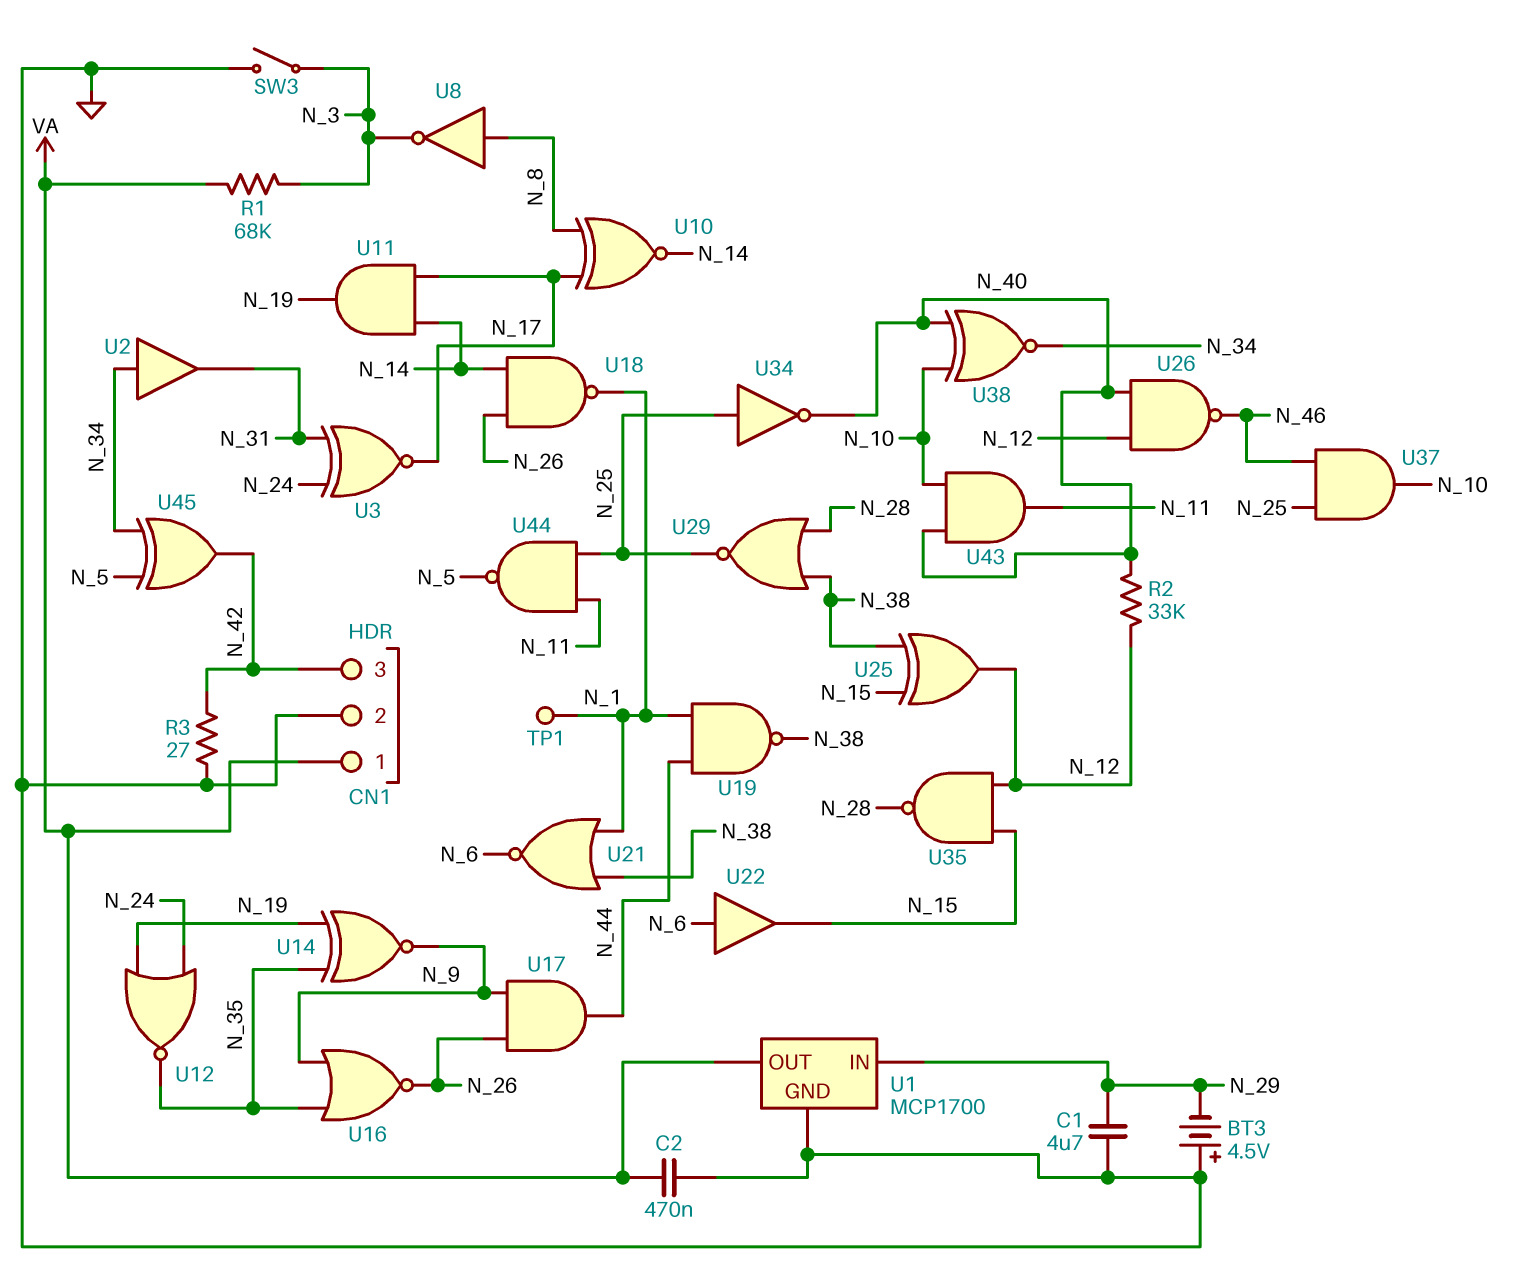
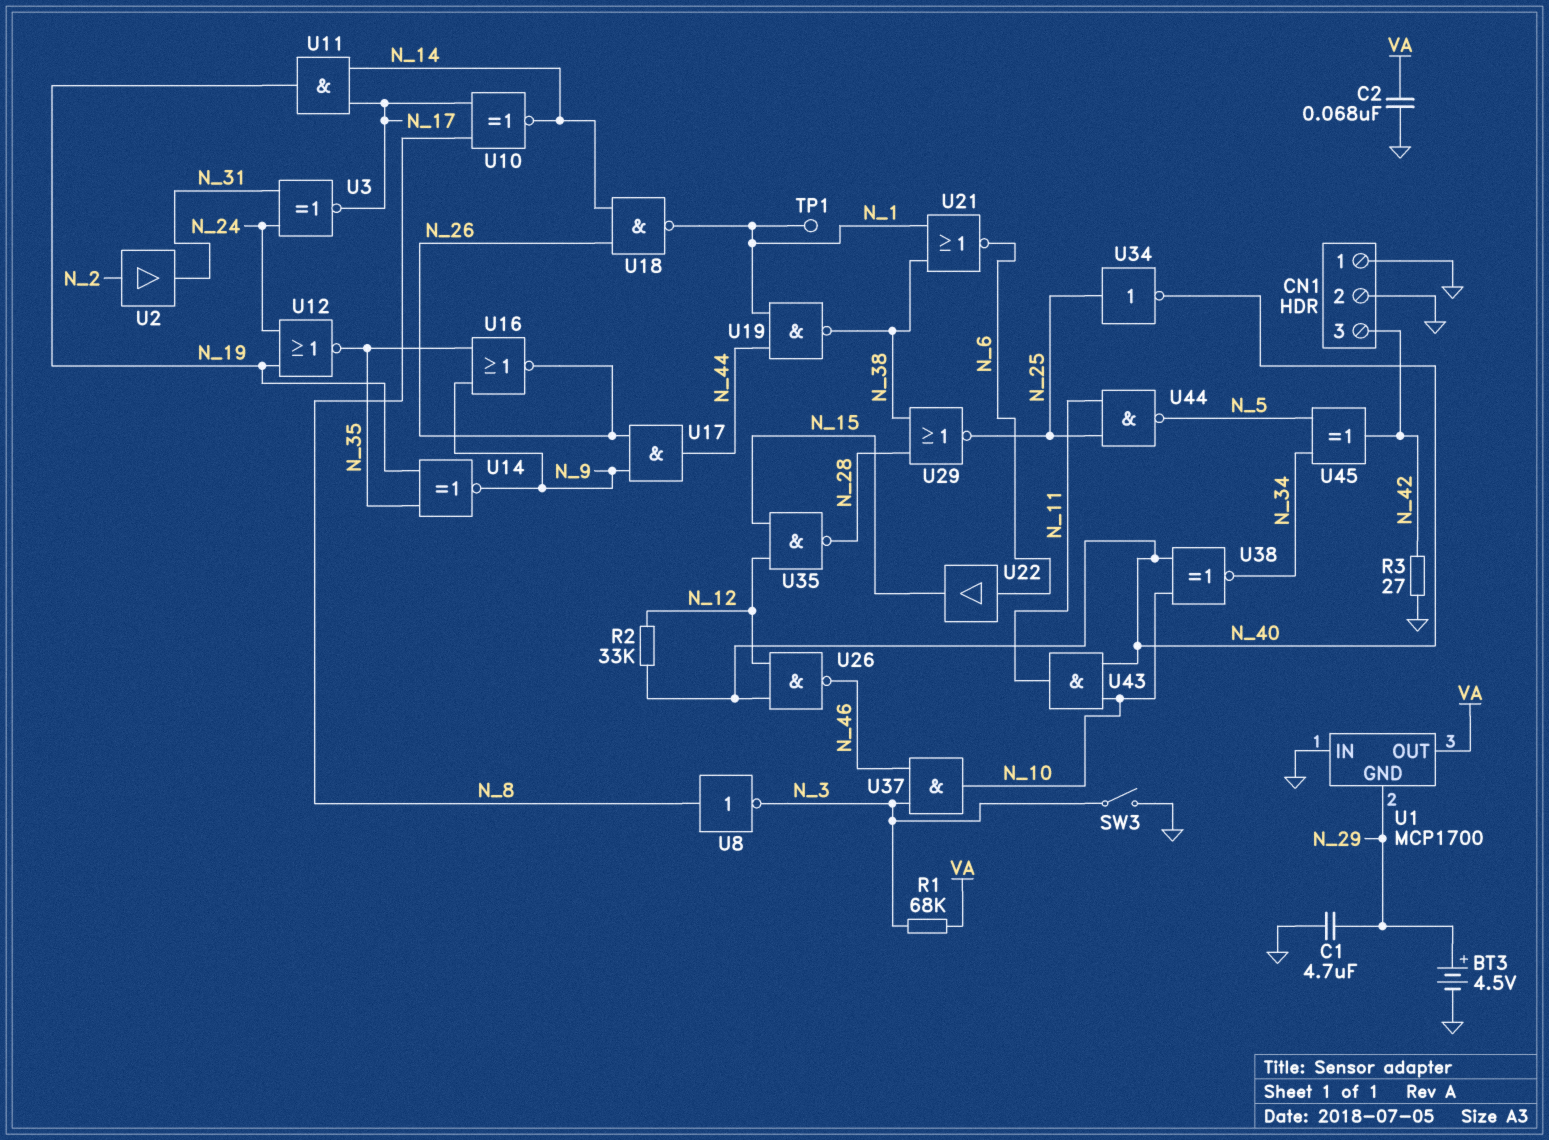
BT3: 4.5V (plus GND, minus N_29) -> 4.5V (plus N_29, minus GND)
C2: 470nF (GND, VA) -> 68nF (GND, VA)
CN1 pin 1: VA -> GND
U1 pin GND: GND -> N_29
U1 pin IN: N_29 -> GND
U2: buffer (in N_34, out N_31) -> buffer (in N_2, out N_31)
U25: XOR (in N_15, in N_38, out N_12) -> none
U37: AND (in N_25, in N_46, out N_10) -> AND (in N_3, in N_46, out N_10)

